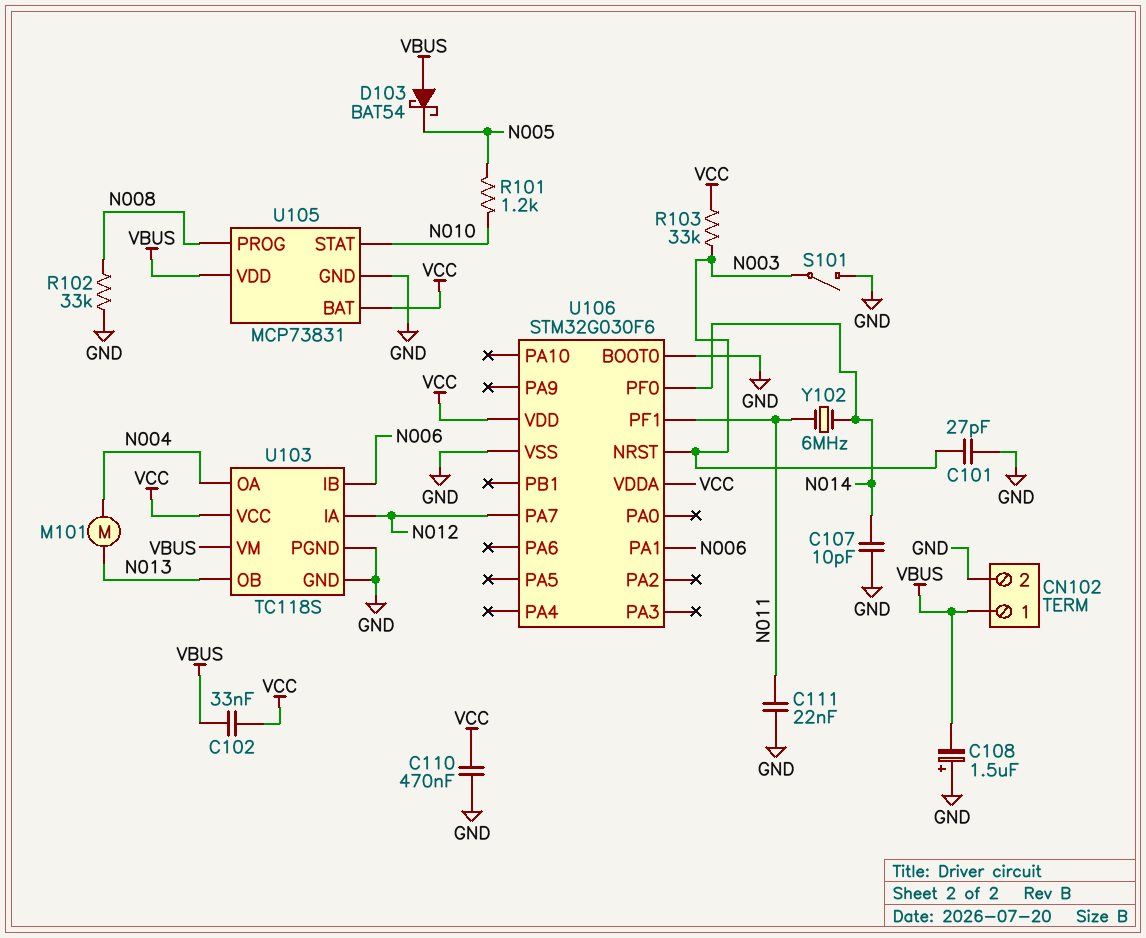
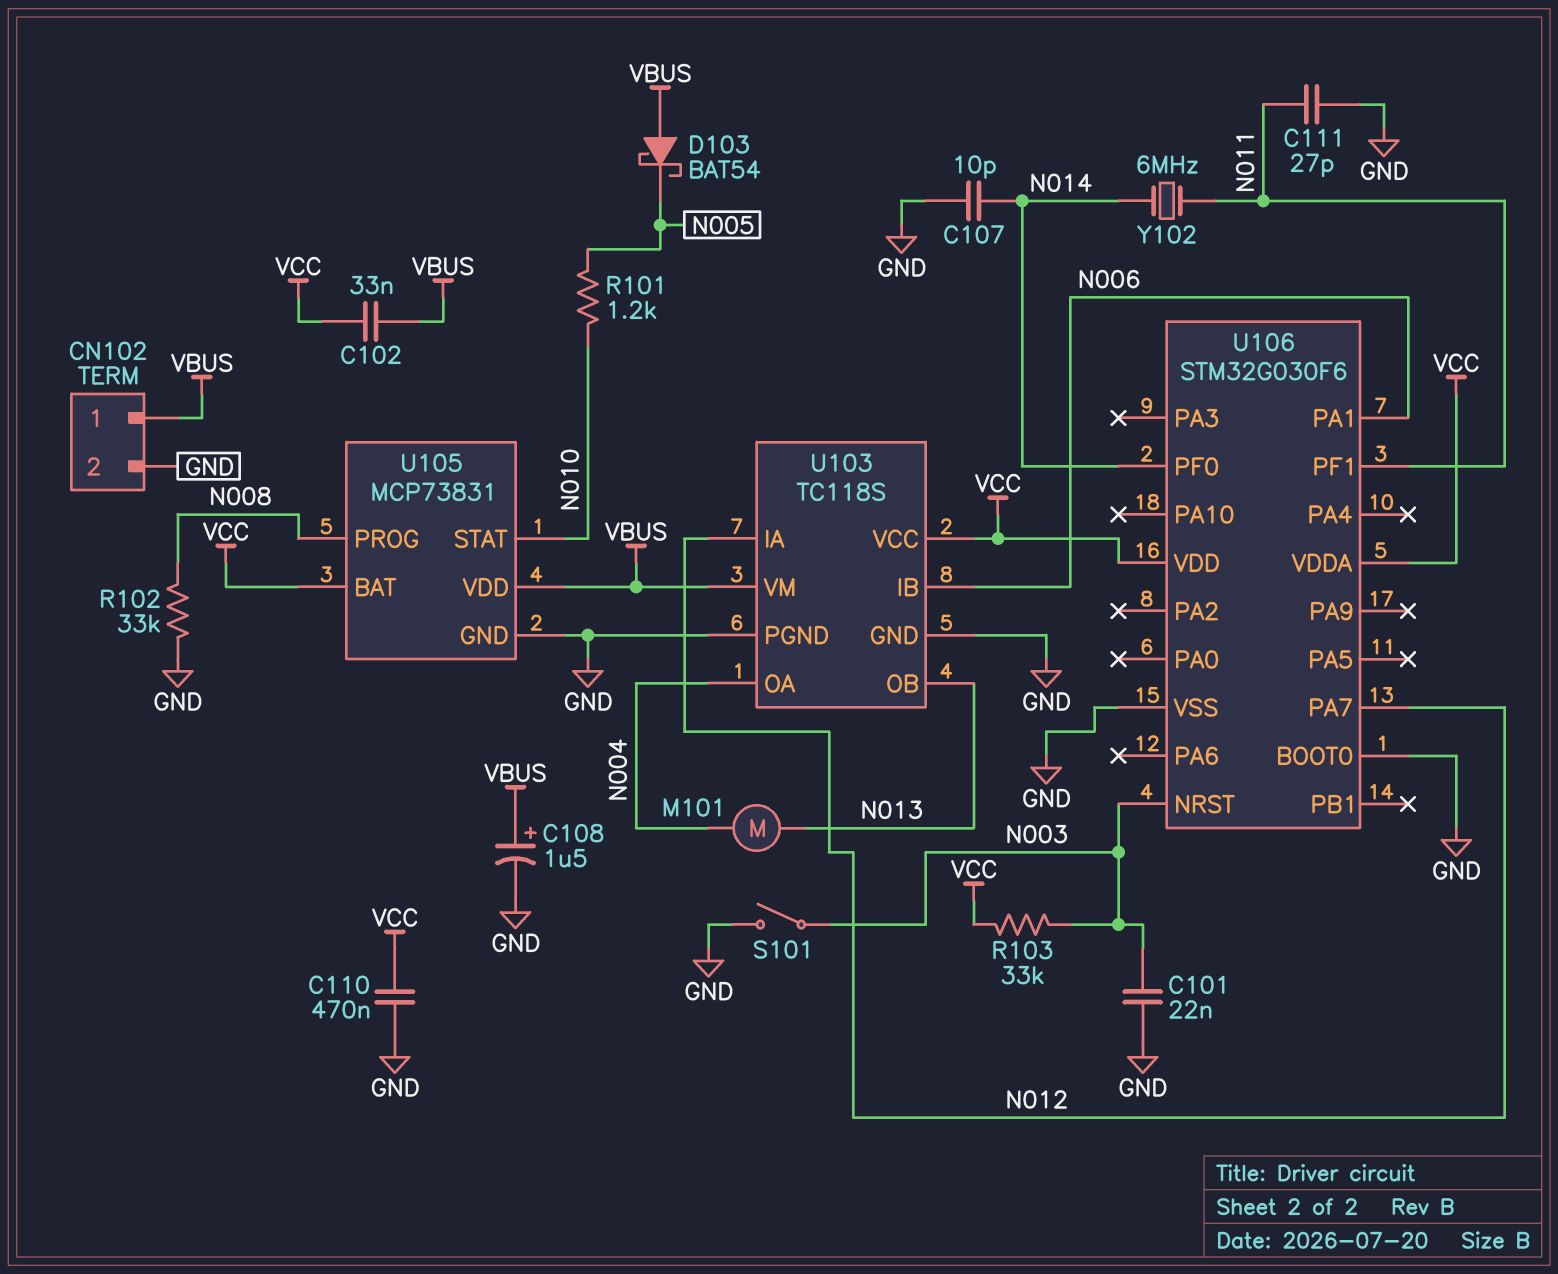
C101: 27pF (GND, N003) -> 22nF (GND, N003)
C108: 1.5uF (plus GND, minus VBUS) -> 1.5uF (plus VBUS, minus GND)
C111: 22nF (GND, N011) -> 27pF (GND, N011)

